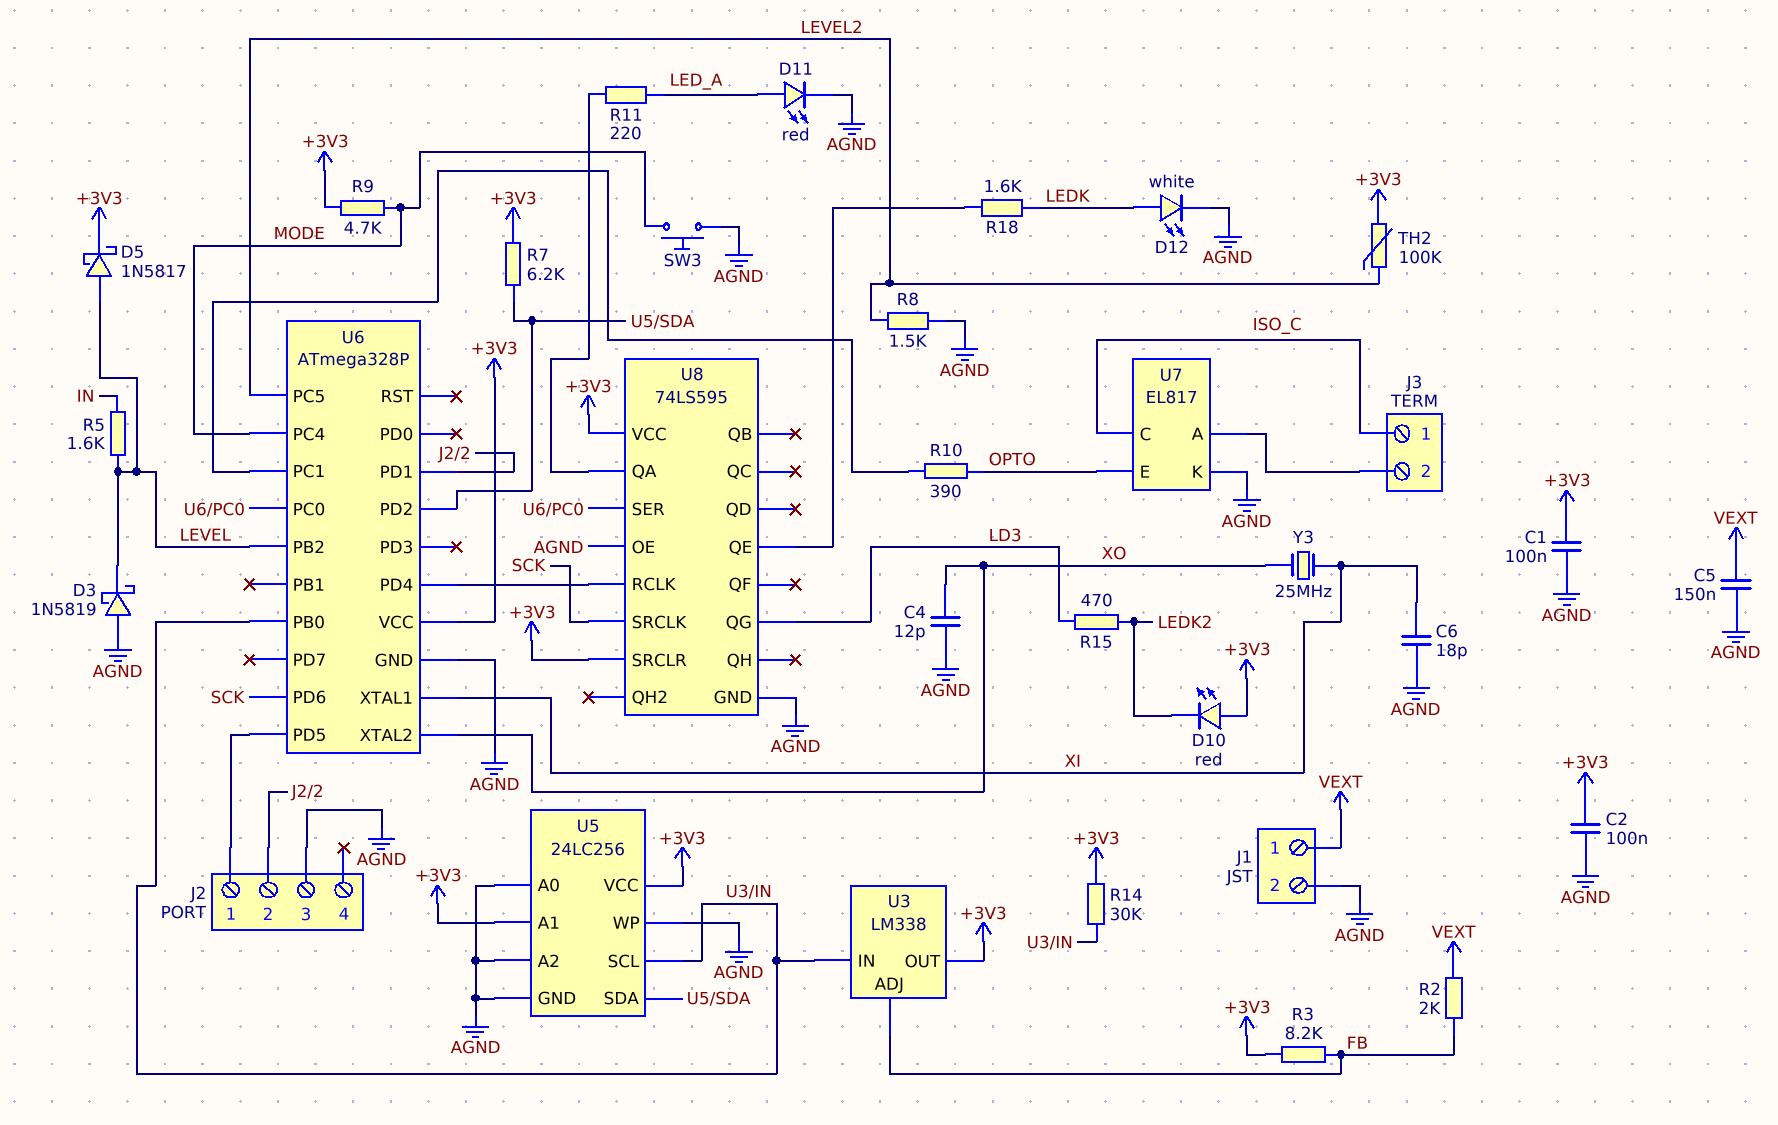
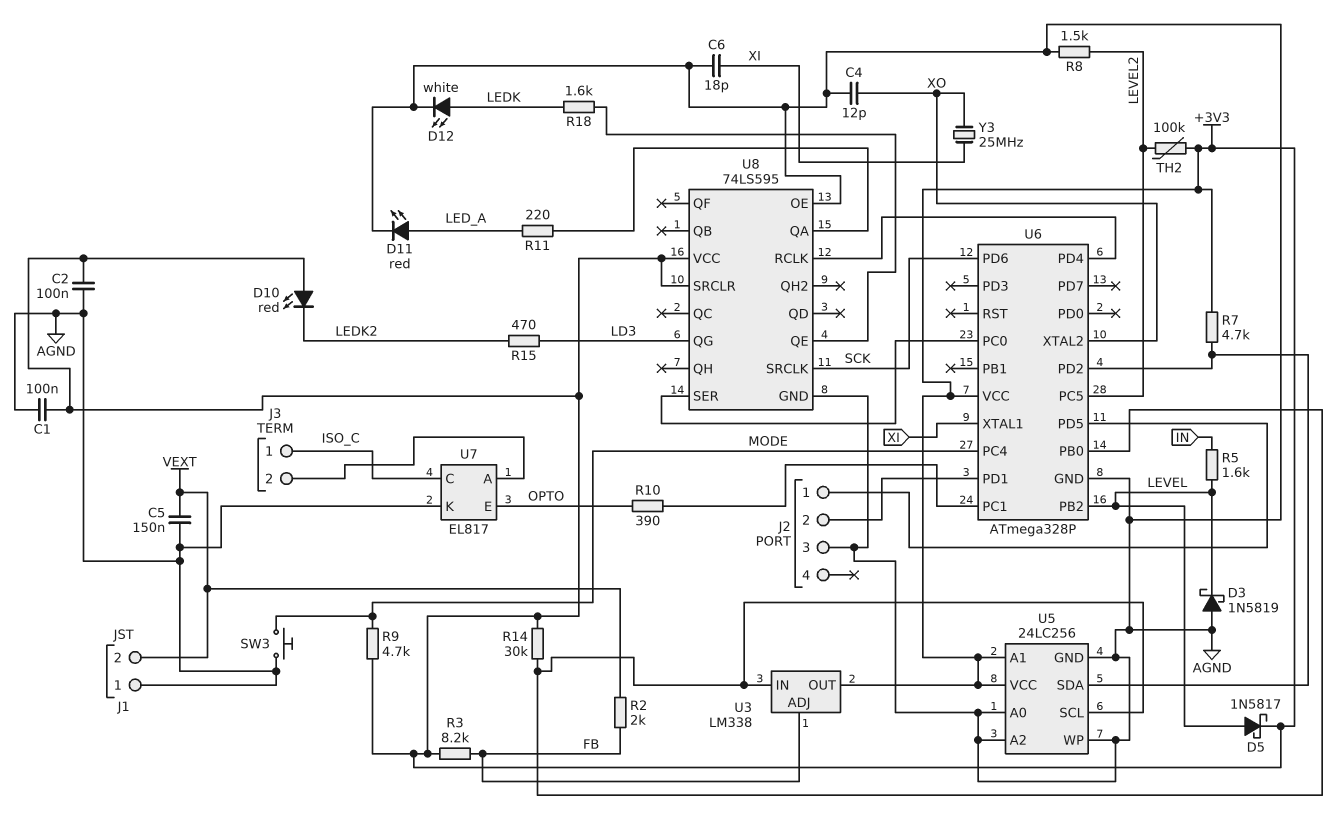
J1 pin 1: VEXT -> AGND
J1 pin 2: AGND -> VEXT
R7: 6.2k (+3V3, U5/SDA) -> 4.7k (+3V3, U5/SDA)

